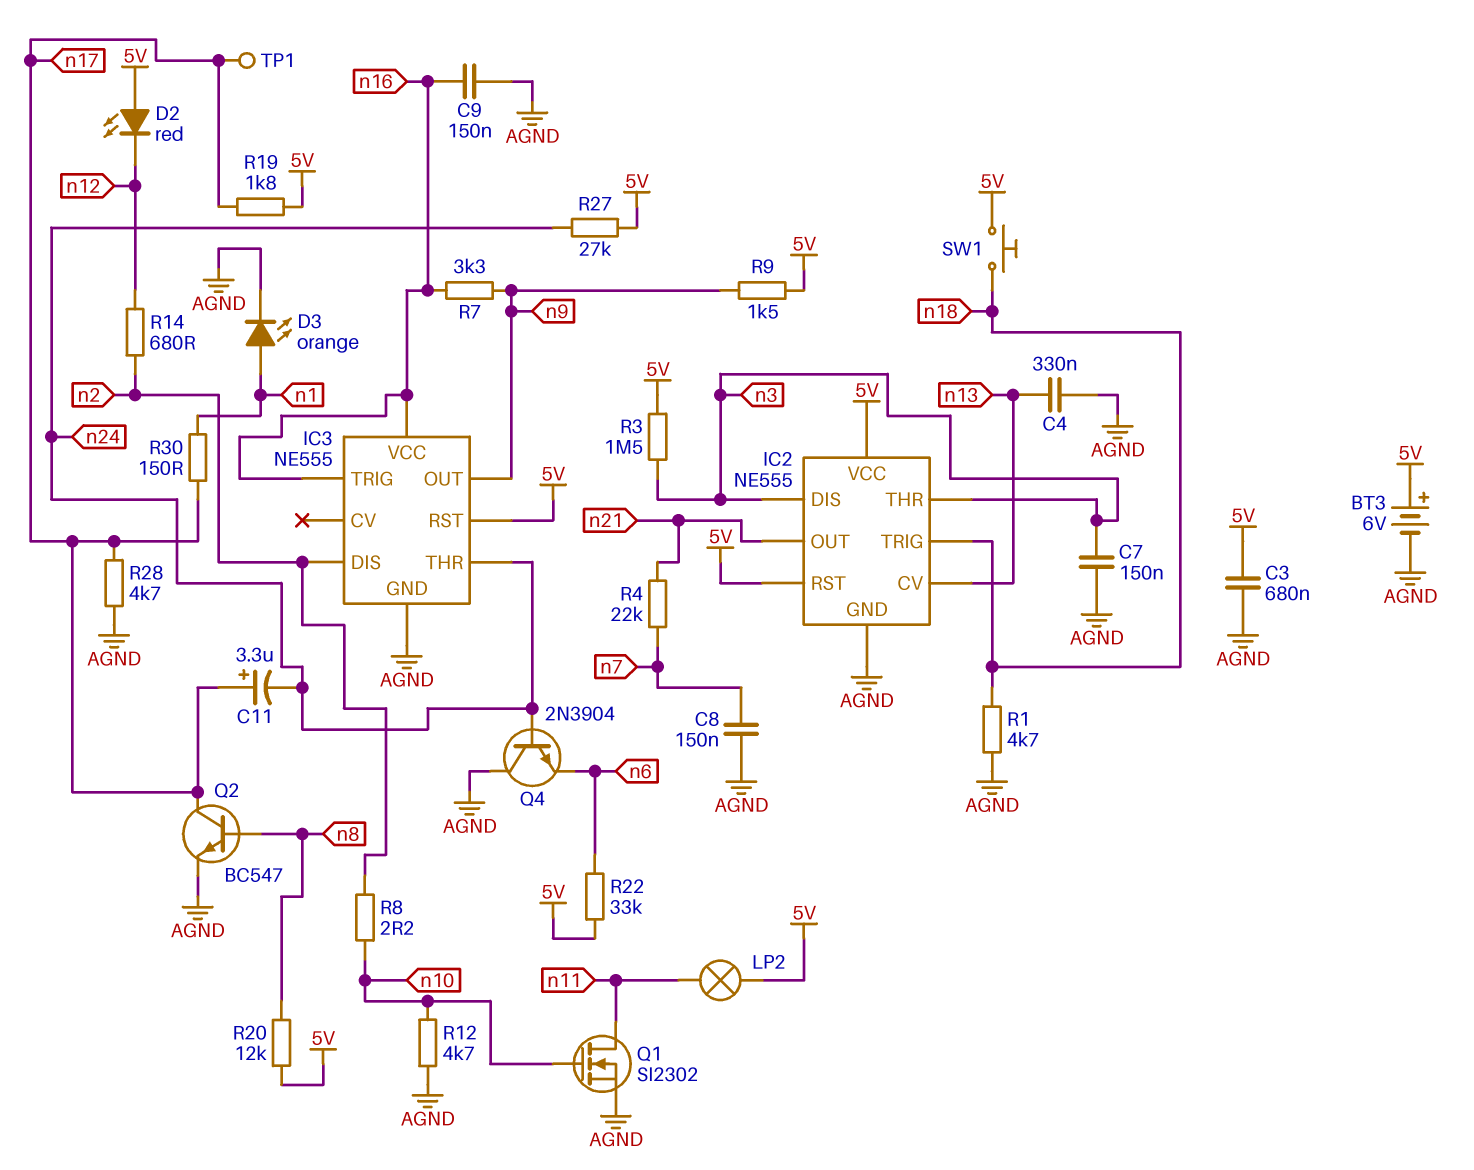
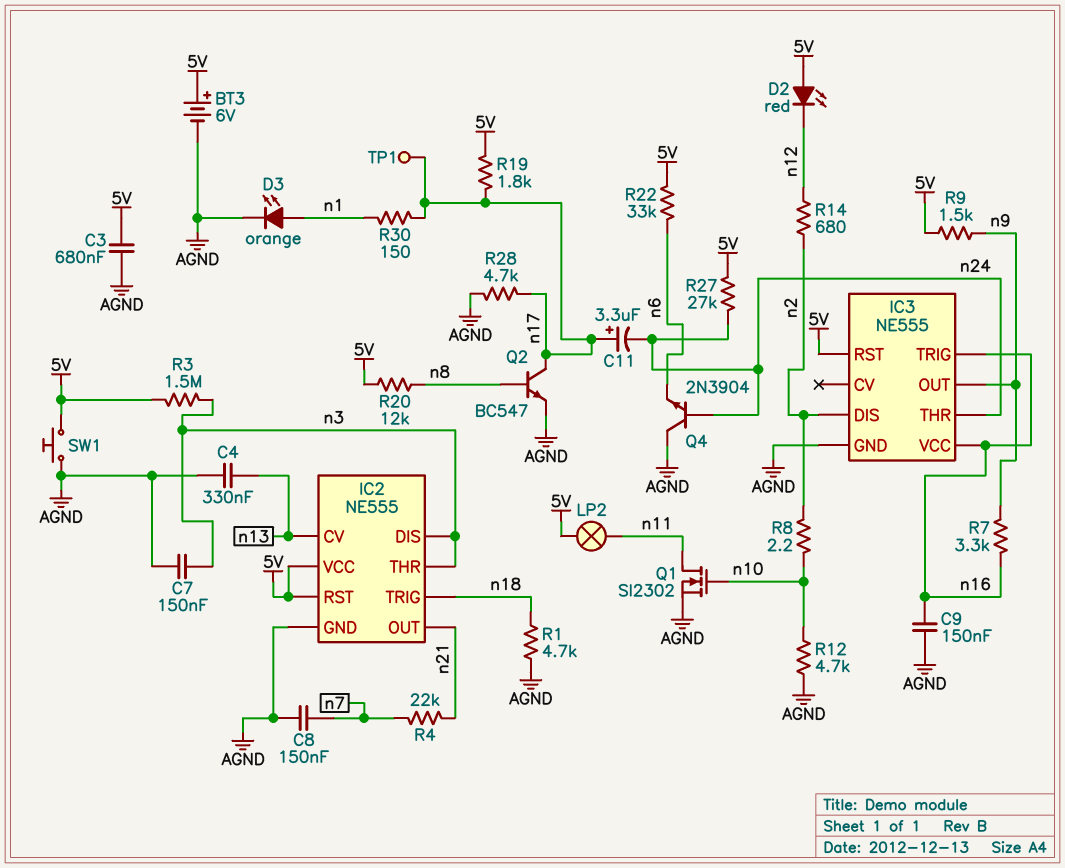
SW1: button (5V, n18) -> button (5V, AGND)

